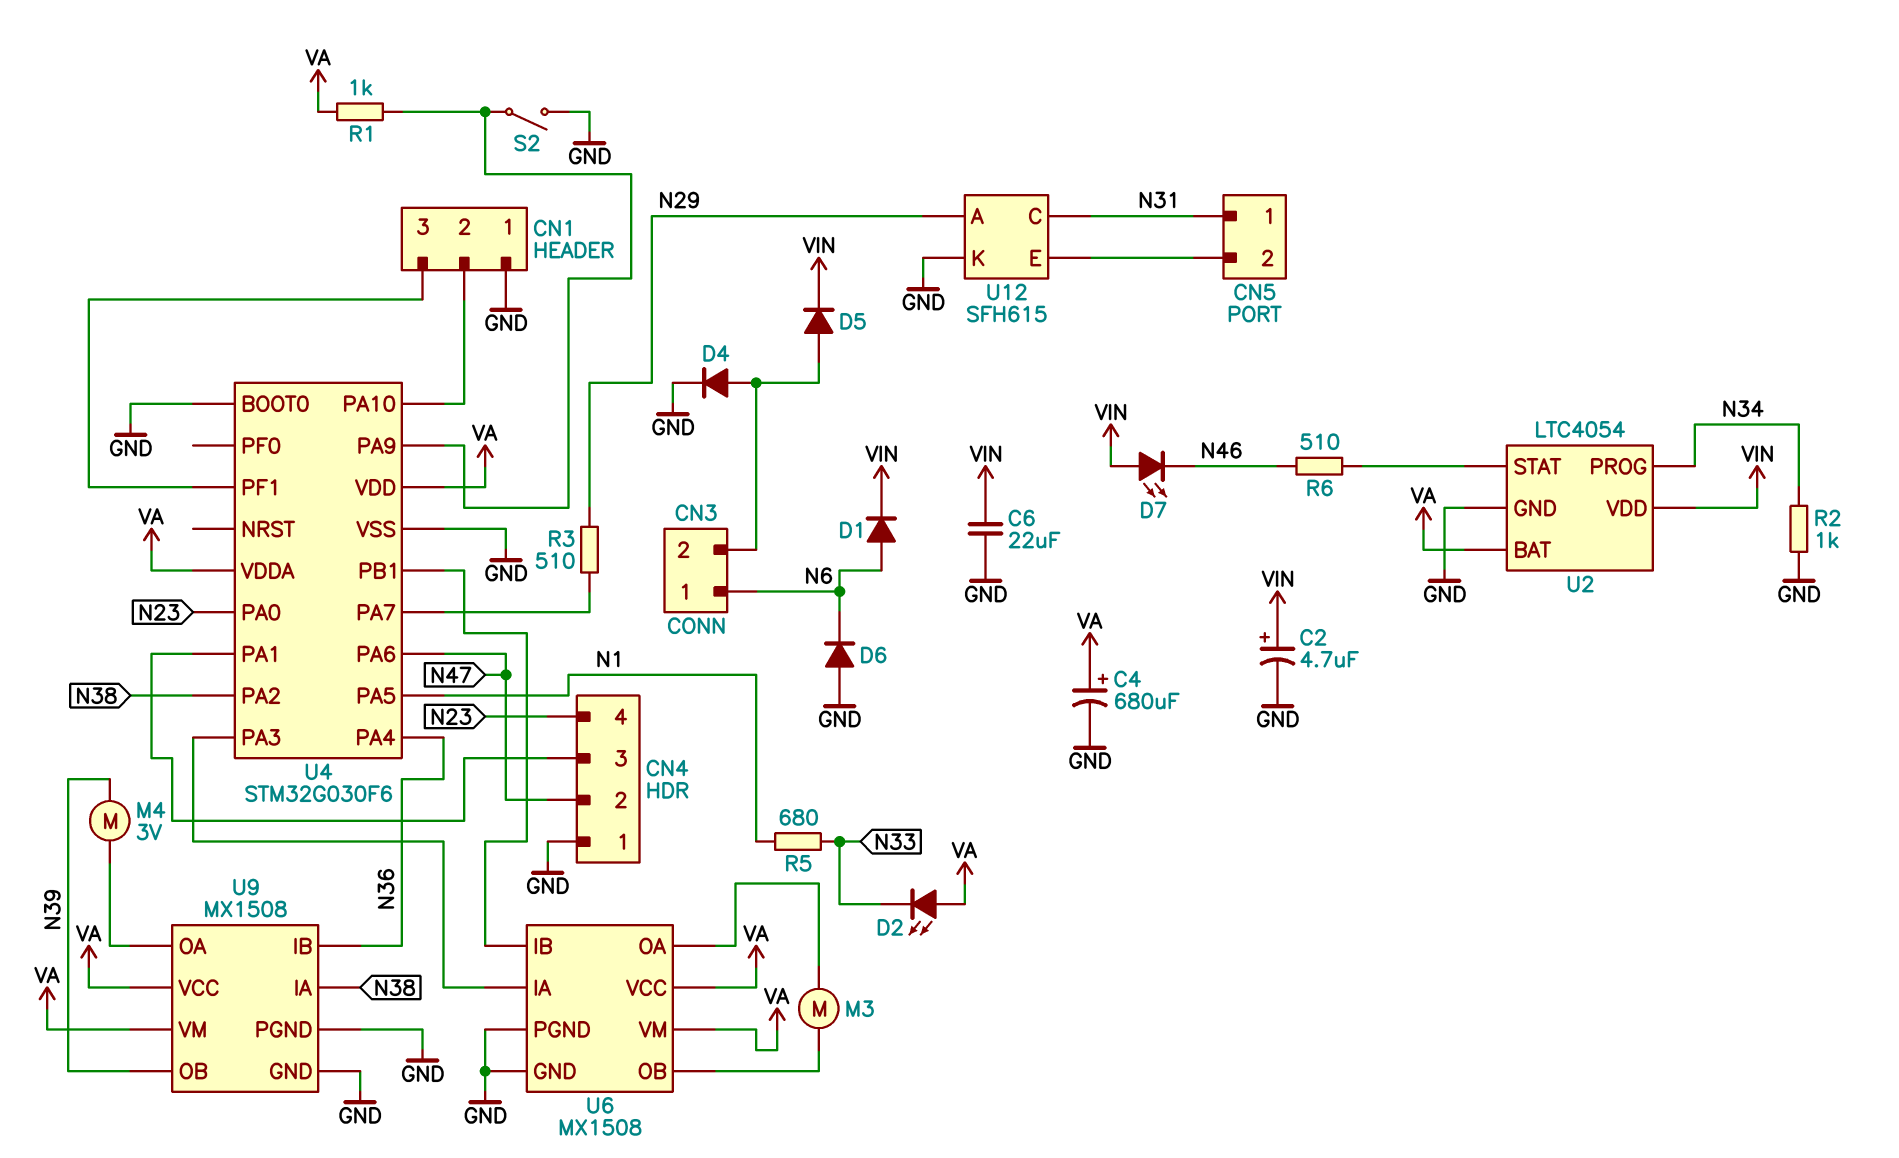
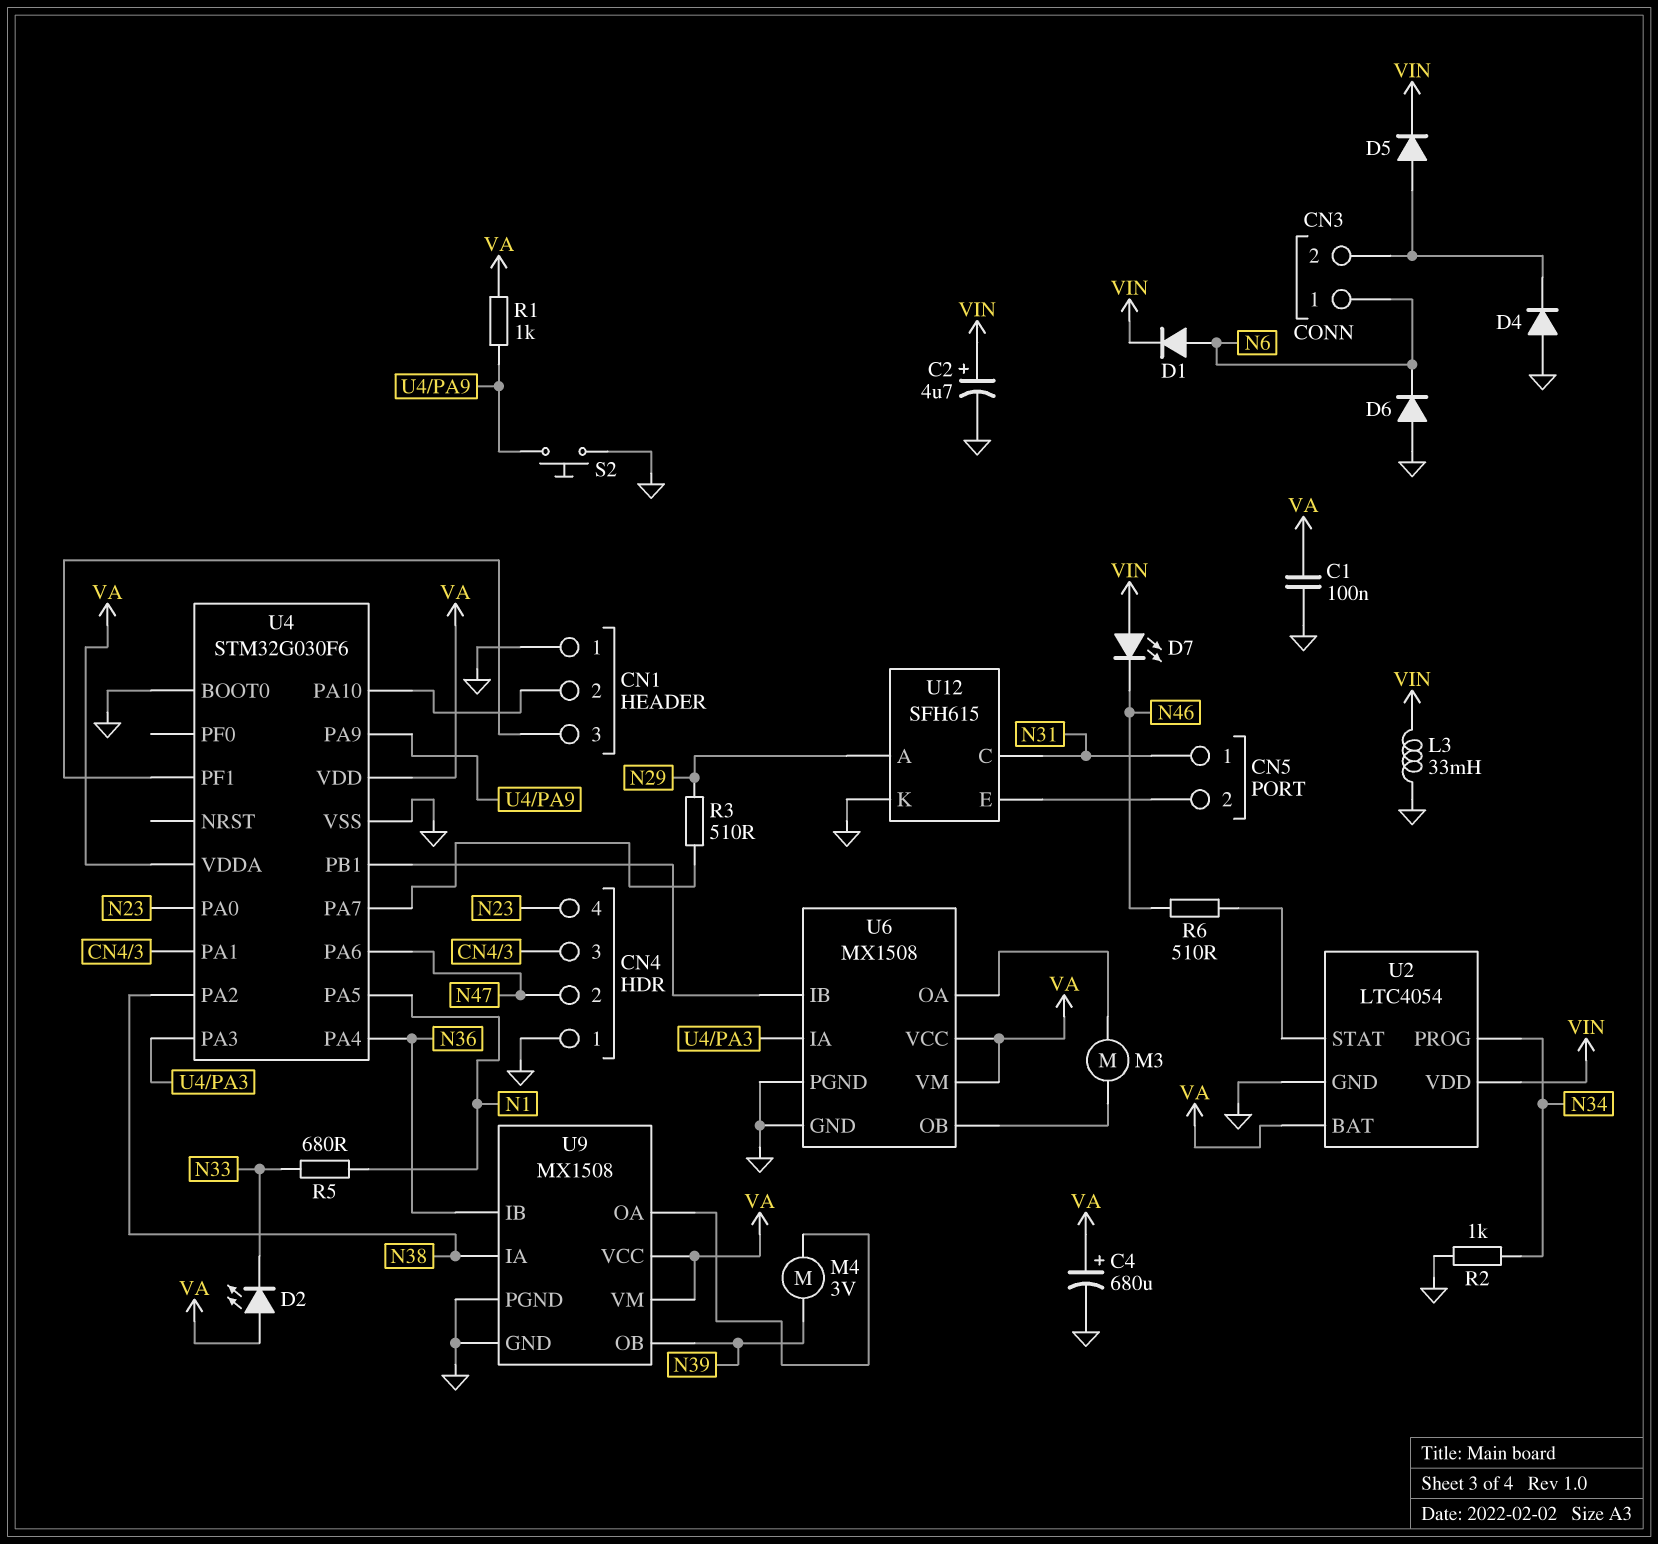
C1: none -> 100nF (GND, VA)
C6: 22uF (GND, VIN) -> none
D4: diode (A CN3/2, K GND) -> diode (A GND, K CN3/2)
L3: none -> 33mH (GND, VIN)
S2: switch (GND, U4/PA9) -> button (GND, U4/PA9)

